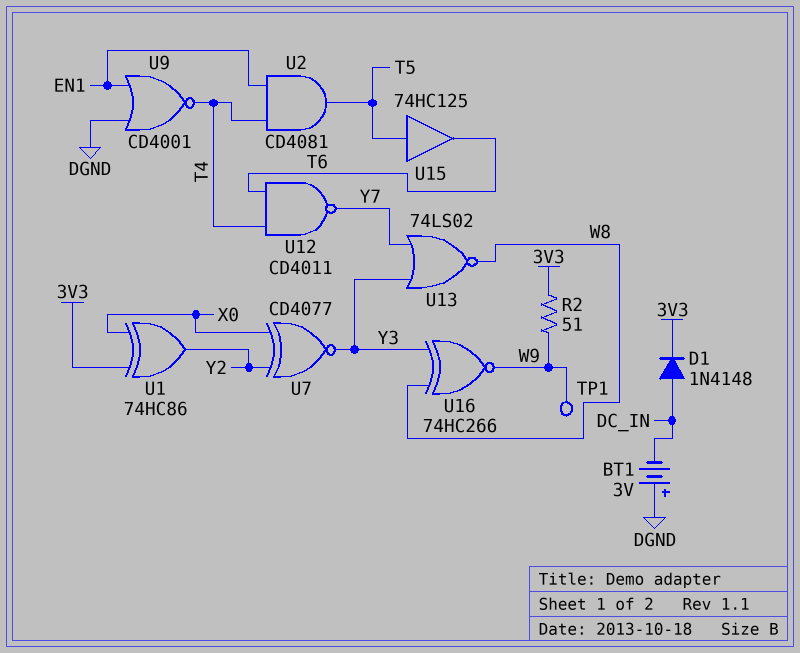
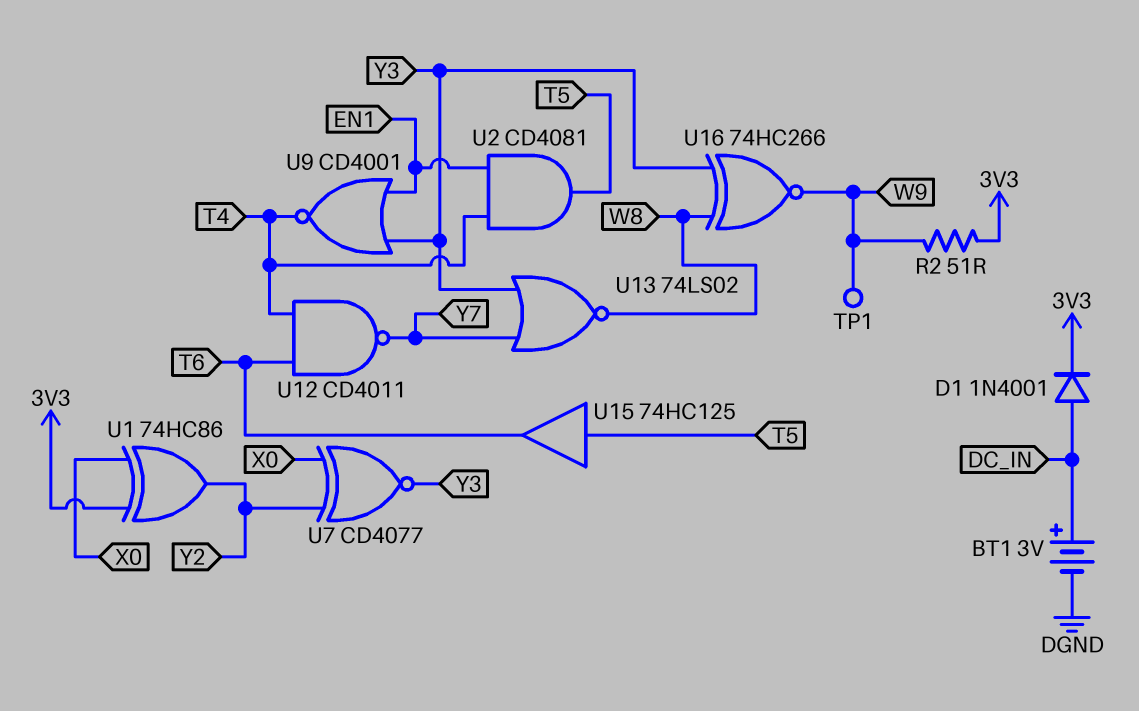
BT1: 3V (plus DGND, minus DC_IN) -> 3V (plus DC_IN, minus DGND)
D1: diode 1N4148 (A DC_IN, K 3V3) -> diode 1N4001 (A DC_IN, K 3V3)
U9: NOR CD4001 (in DGND, in EN1, out T4) -> NOR CD4001 (in EN1, in Y3, out T4)

